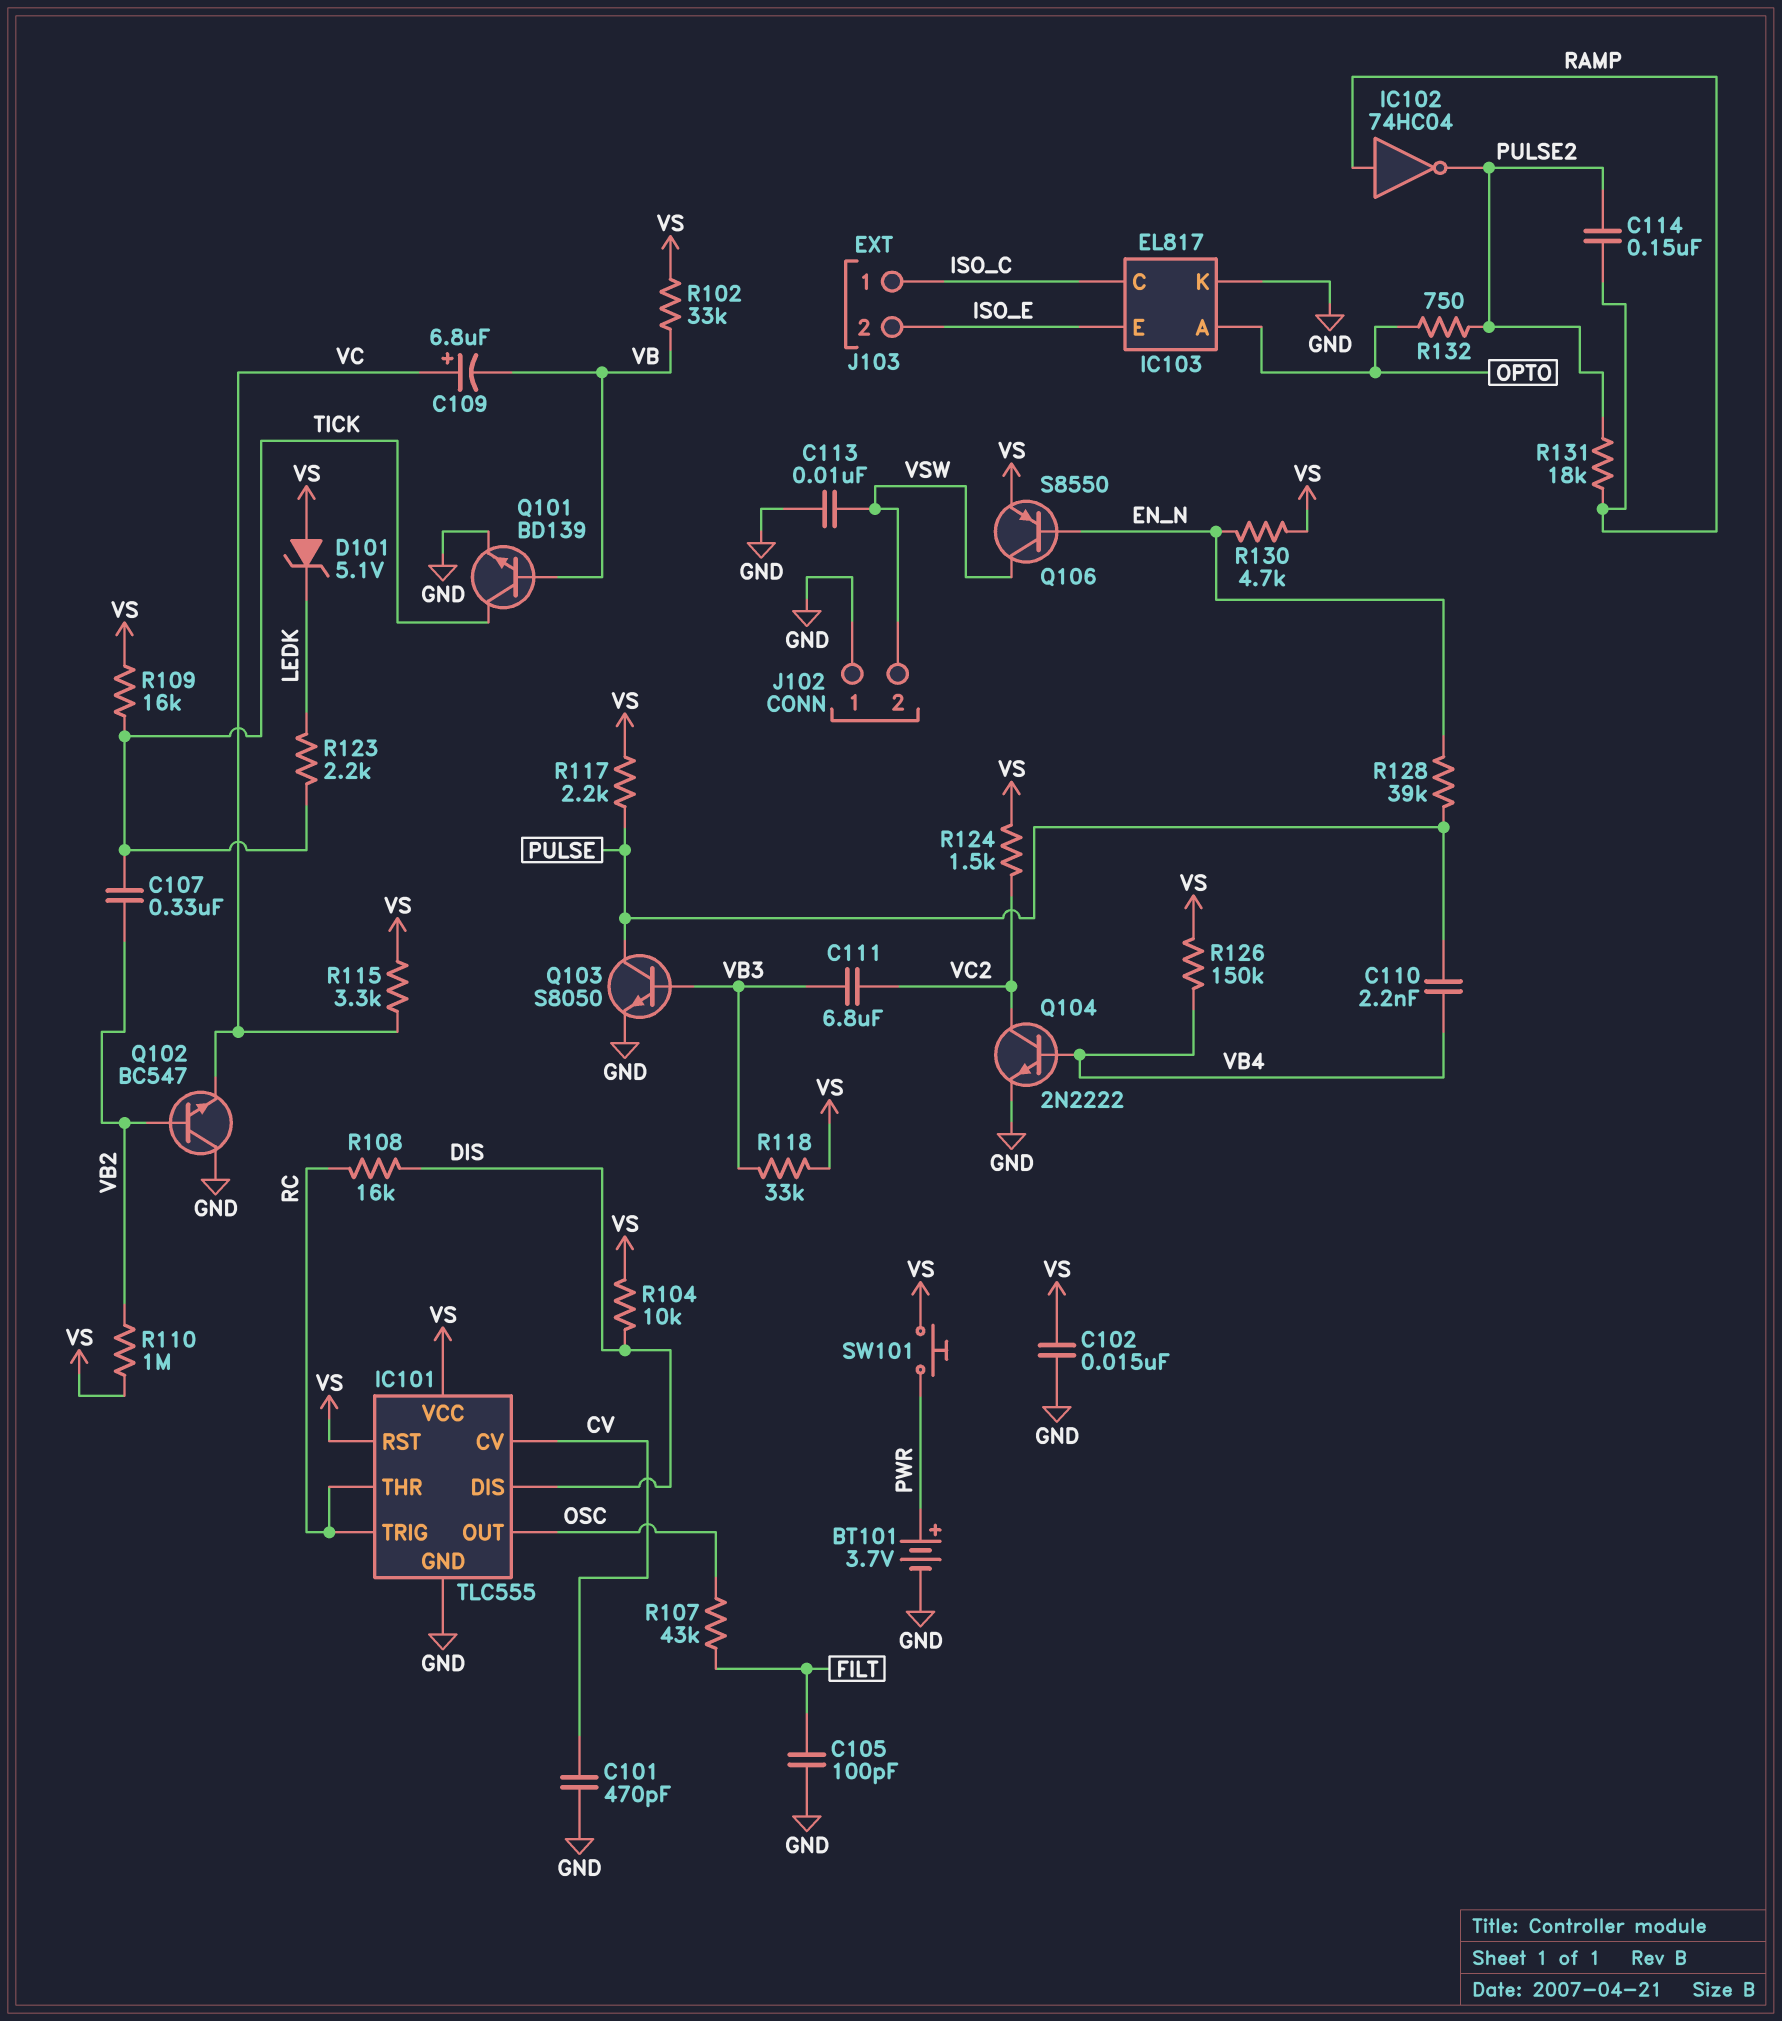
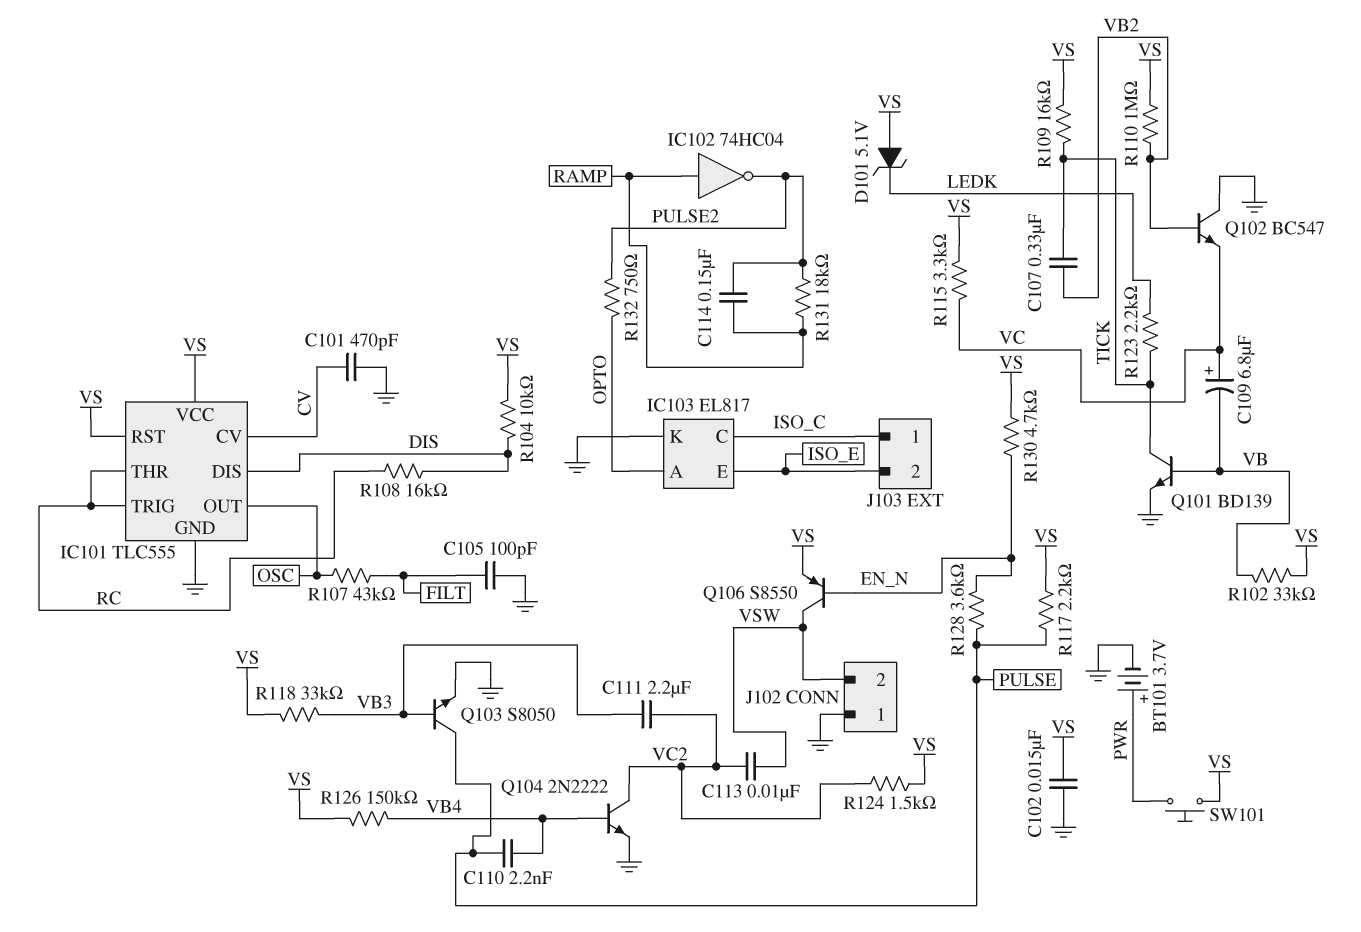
C111: 6.8uF (VB3, VC2) -> 2.2uF (VB3, VC2)
C113: 10nF (GND, VSW) -> 10nF (VC2, VSW)
R128: 39k (EN_N, PULSE) -> 3.6k (EN_N, PULSE)

